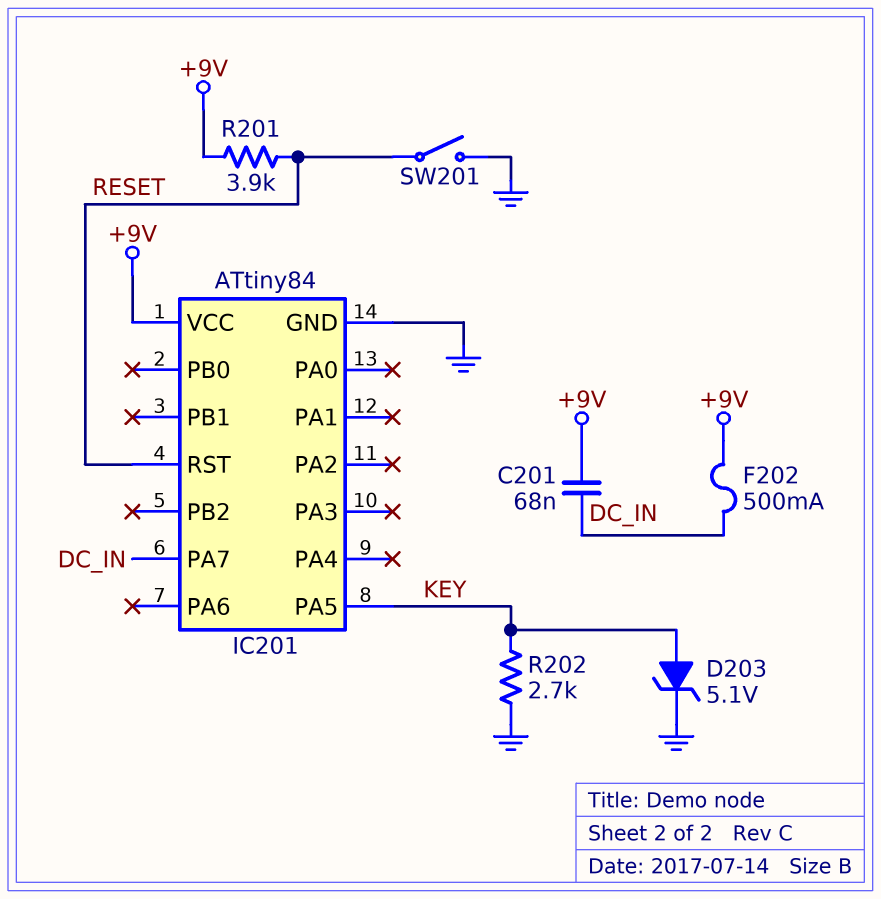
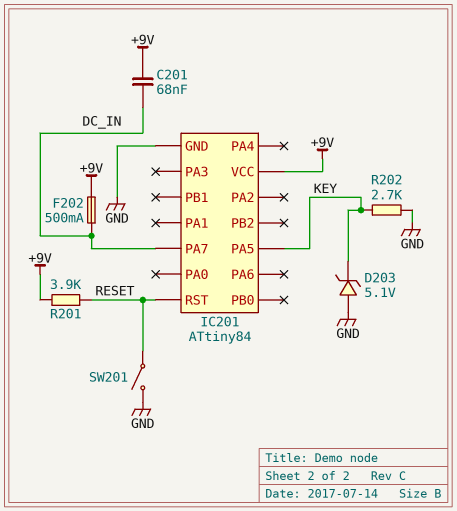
D203: zener 5.1V (A KEY, K GND) -> zener 5.1V (A GND, K KEY)

